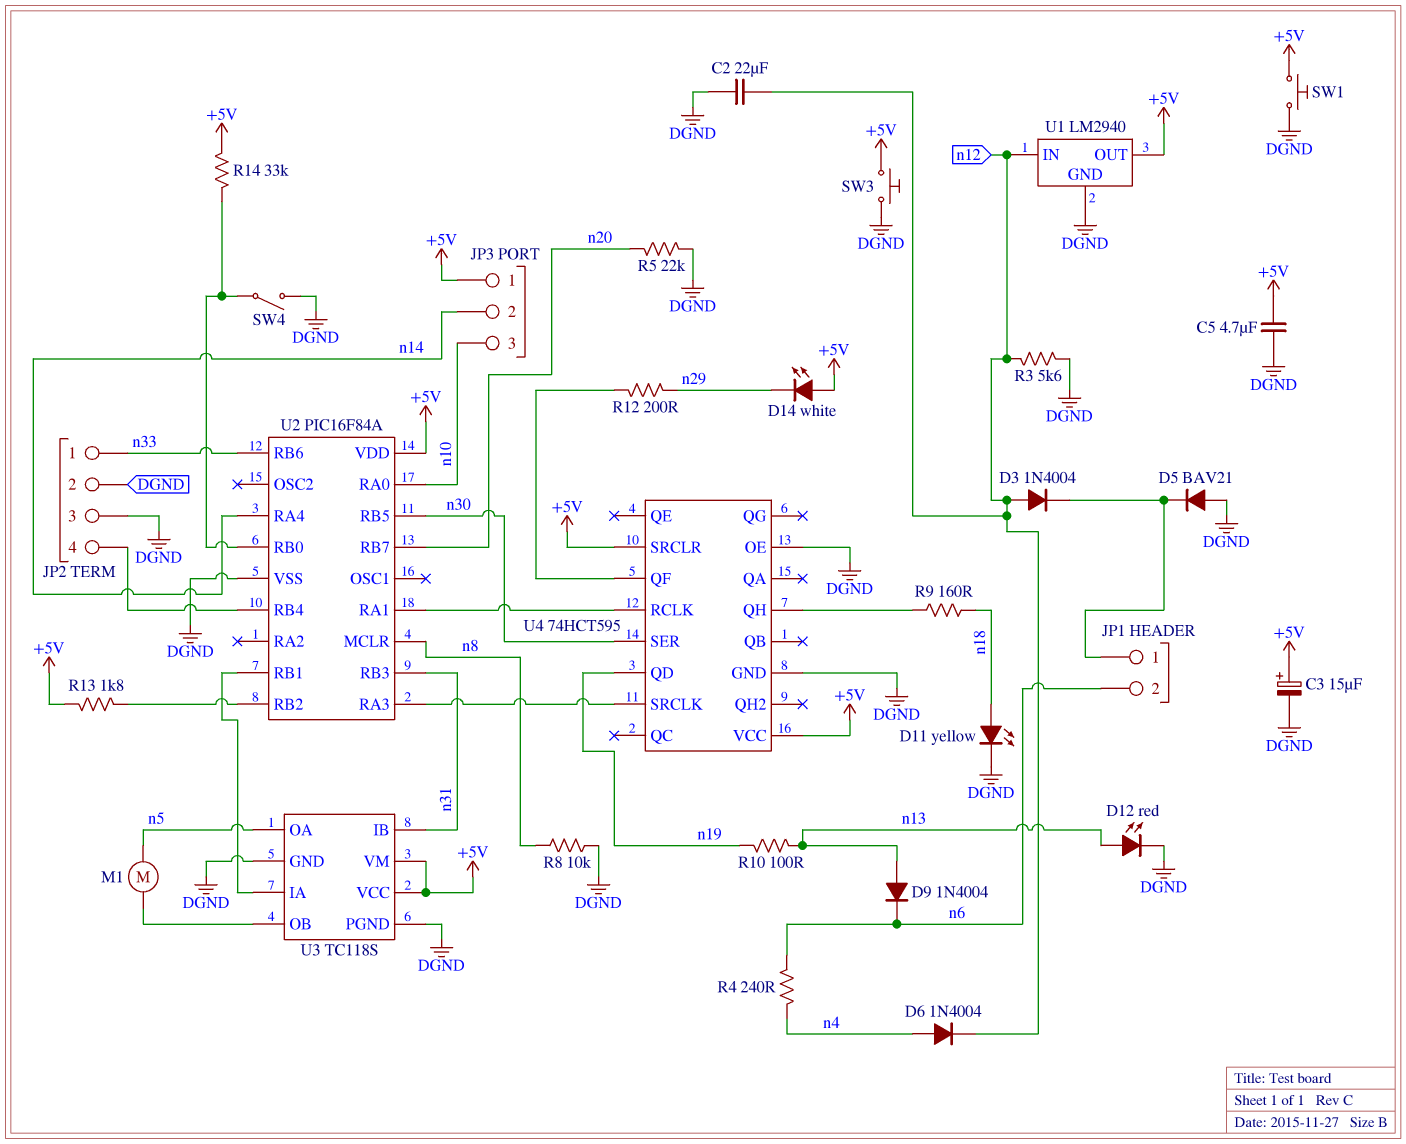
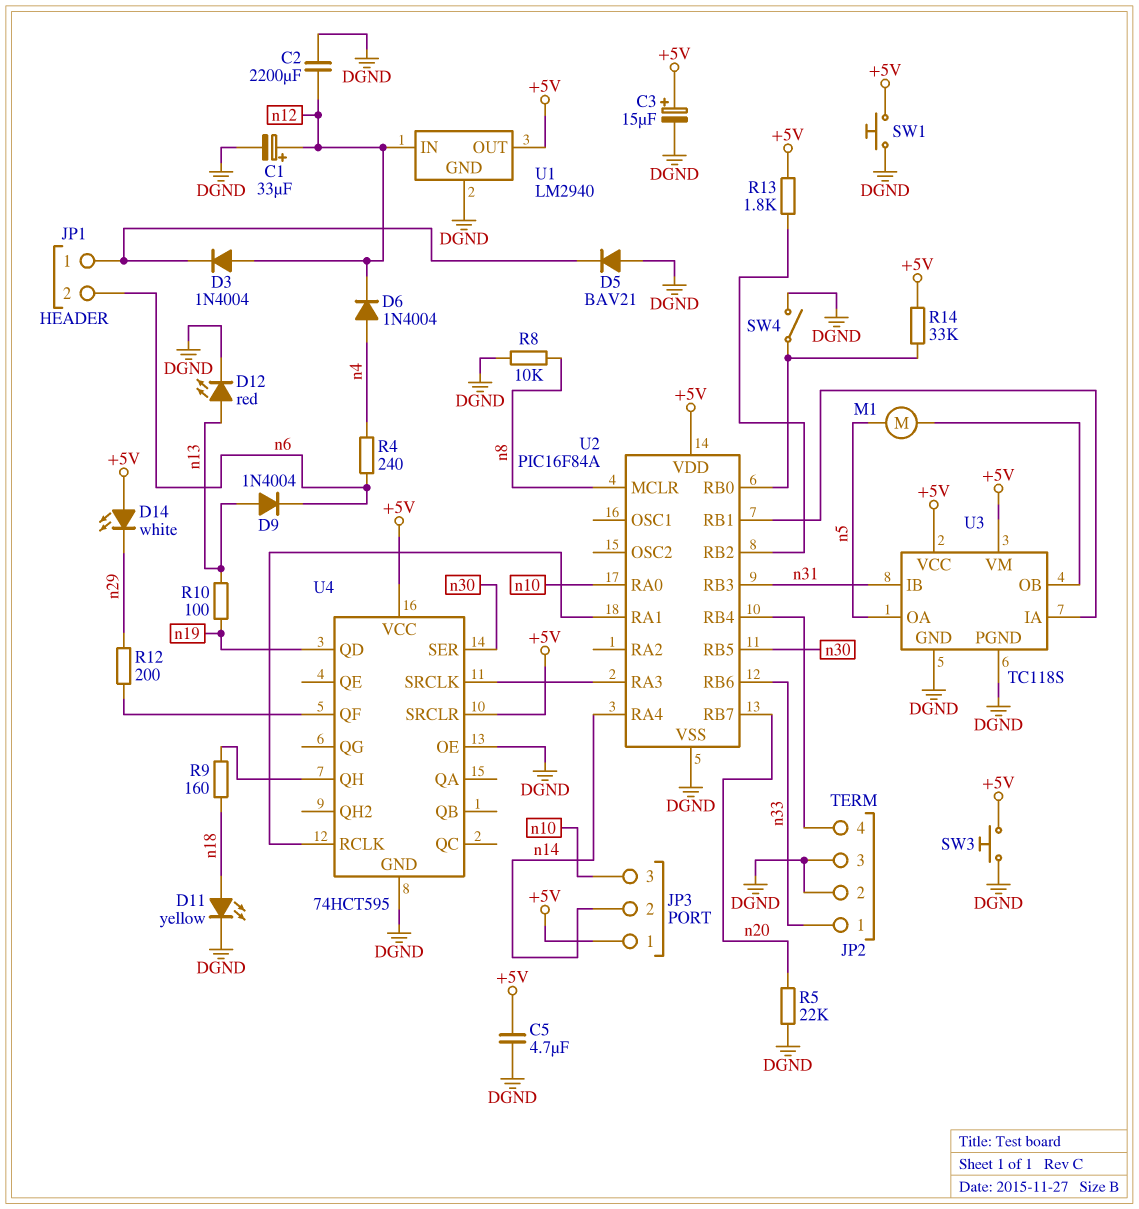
C1: none -> 33uF (plus n12, minus DGND)
C2: 22uF (DGND, n12) -> 2200uF (DGND, n12)
R3: 5.6k (DGND, n12) -> none

